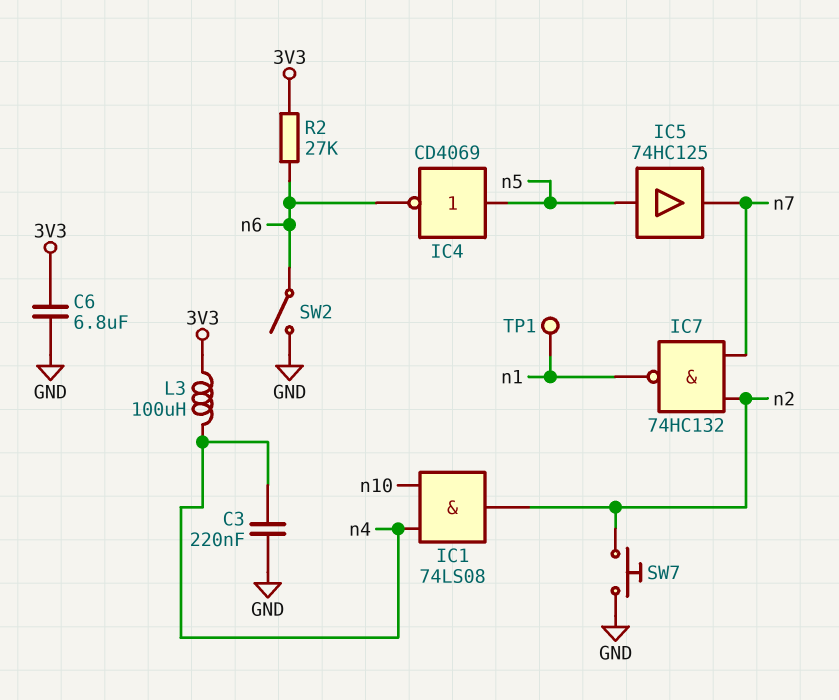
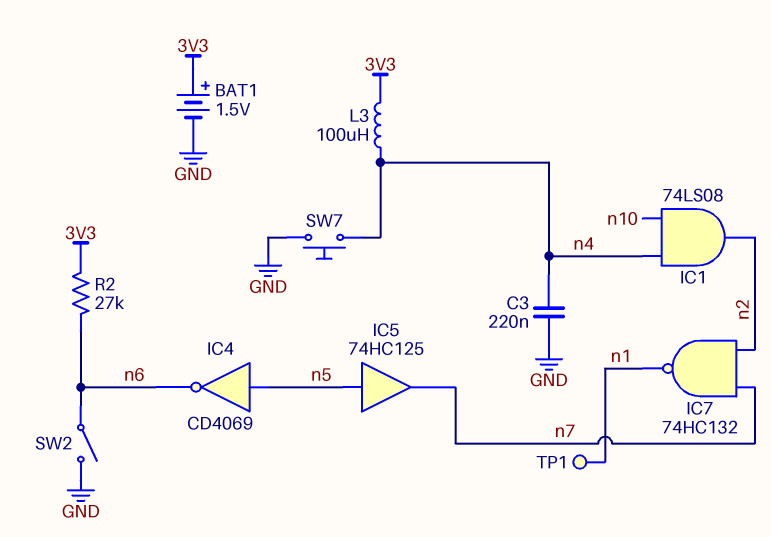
BAT1: none -> 1.5V (plus 3V3, minus GND)
C6: 6.8uF (3V3, GND) -> none
SW7: button (GND, n2) -> button (GND, n4)

